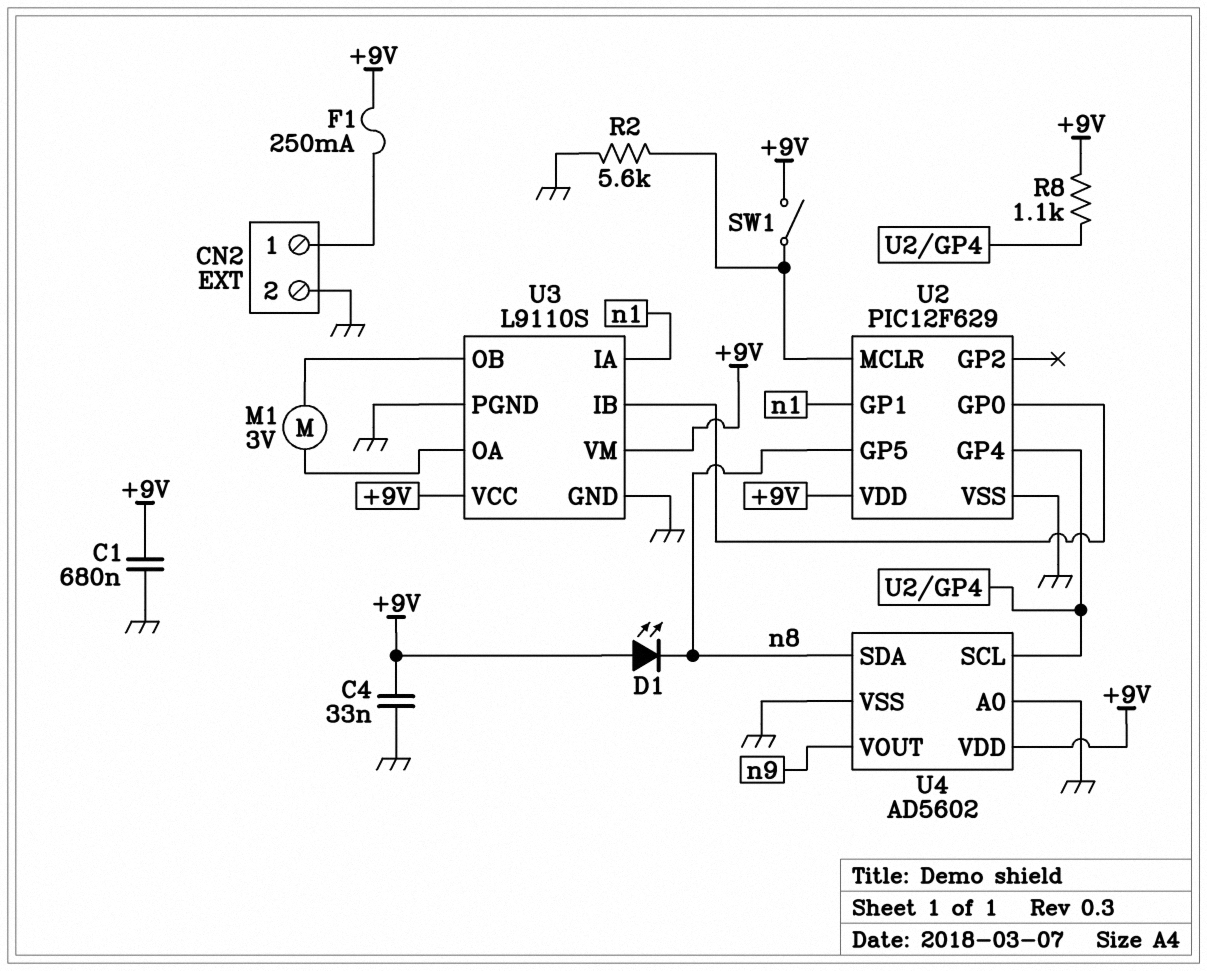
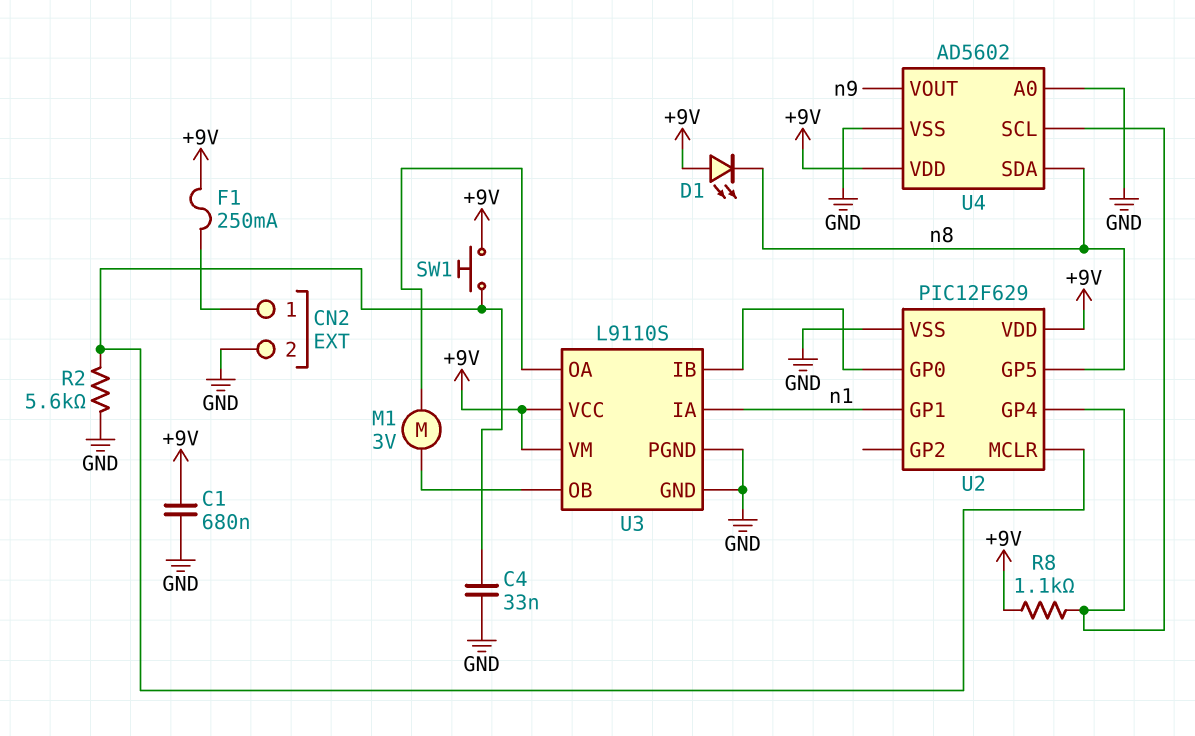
C4: 33nF (+9V, GND) -> 33nF (GND, U2/MCLR)
SW1: switch (+9V, U2/MCLR) -> button (+9V, U2/MCLR)

